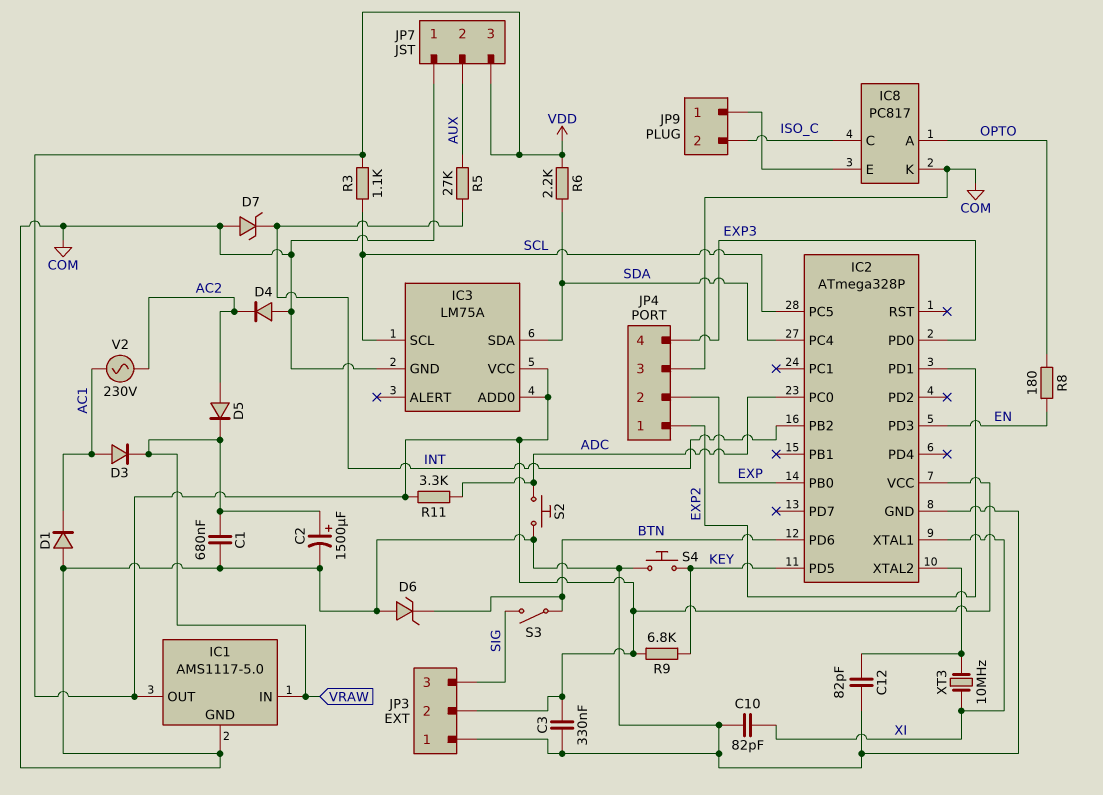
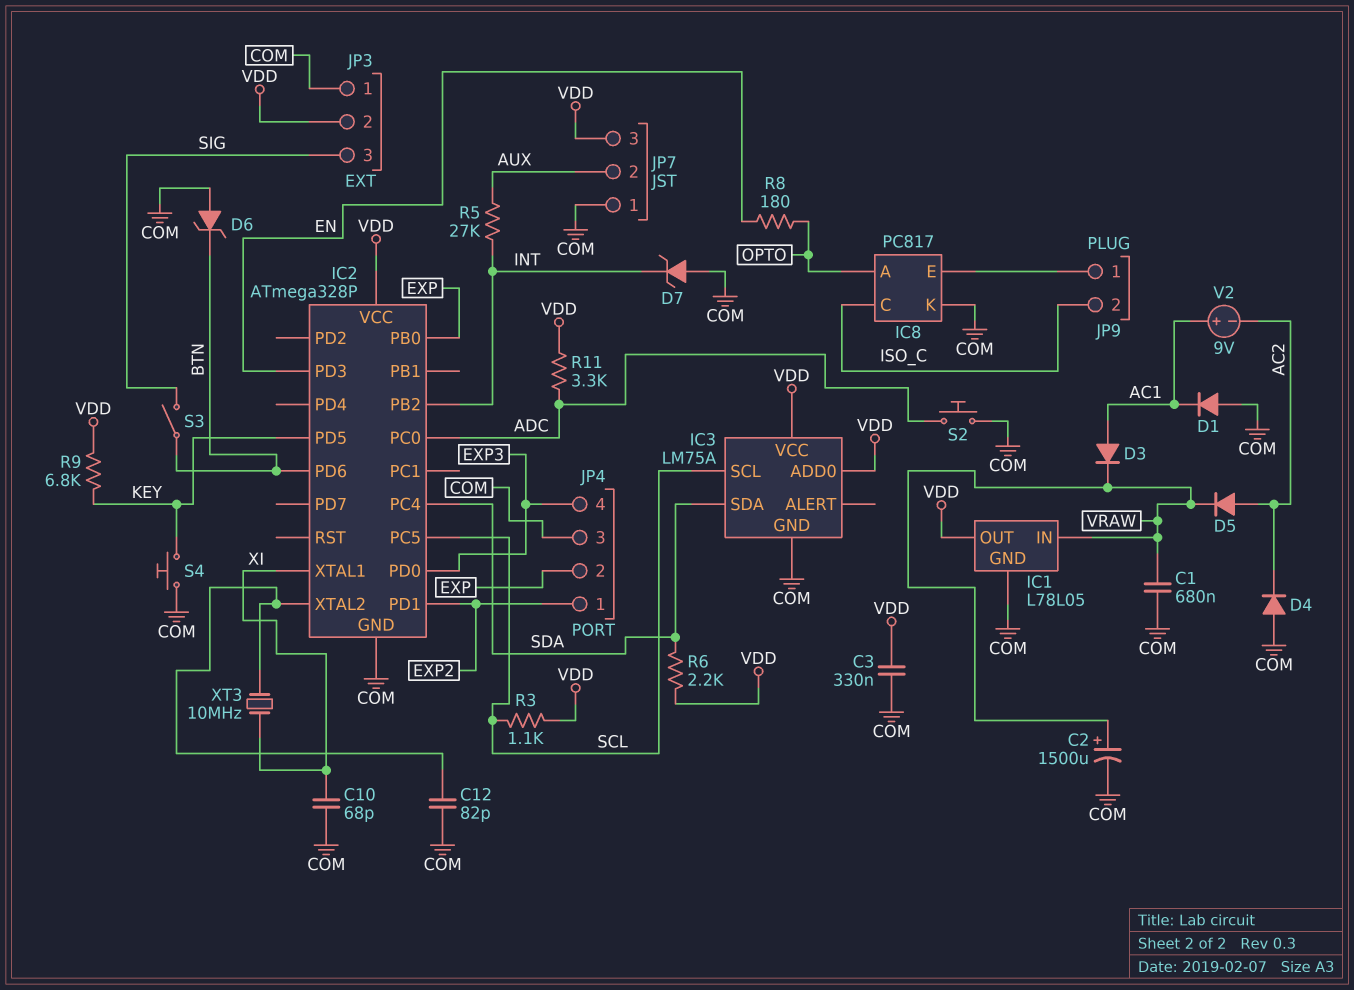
C10: 82pF (COM, XI) -> 68pF (COM, XI)
IC1: AMS1117-5.0 -> L78L05
V2: AC 230V (AC1, AC2) -> 9V (plus AC1, minus AC2)

